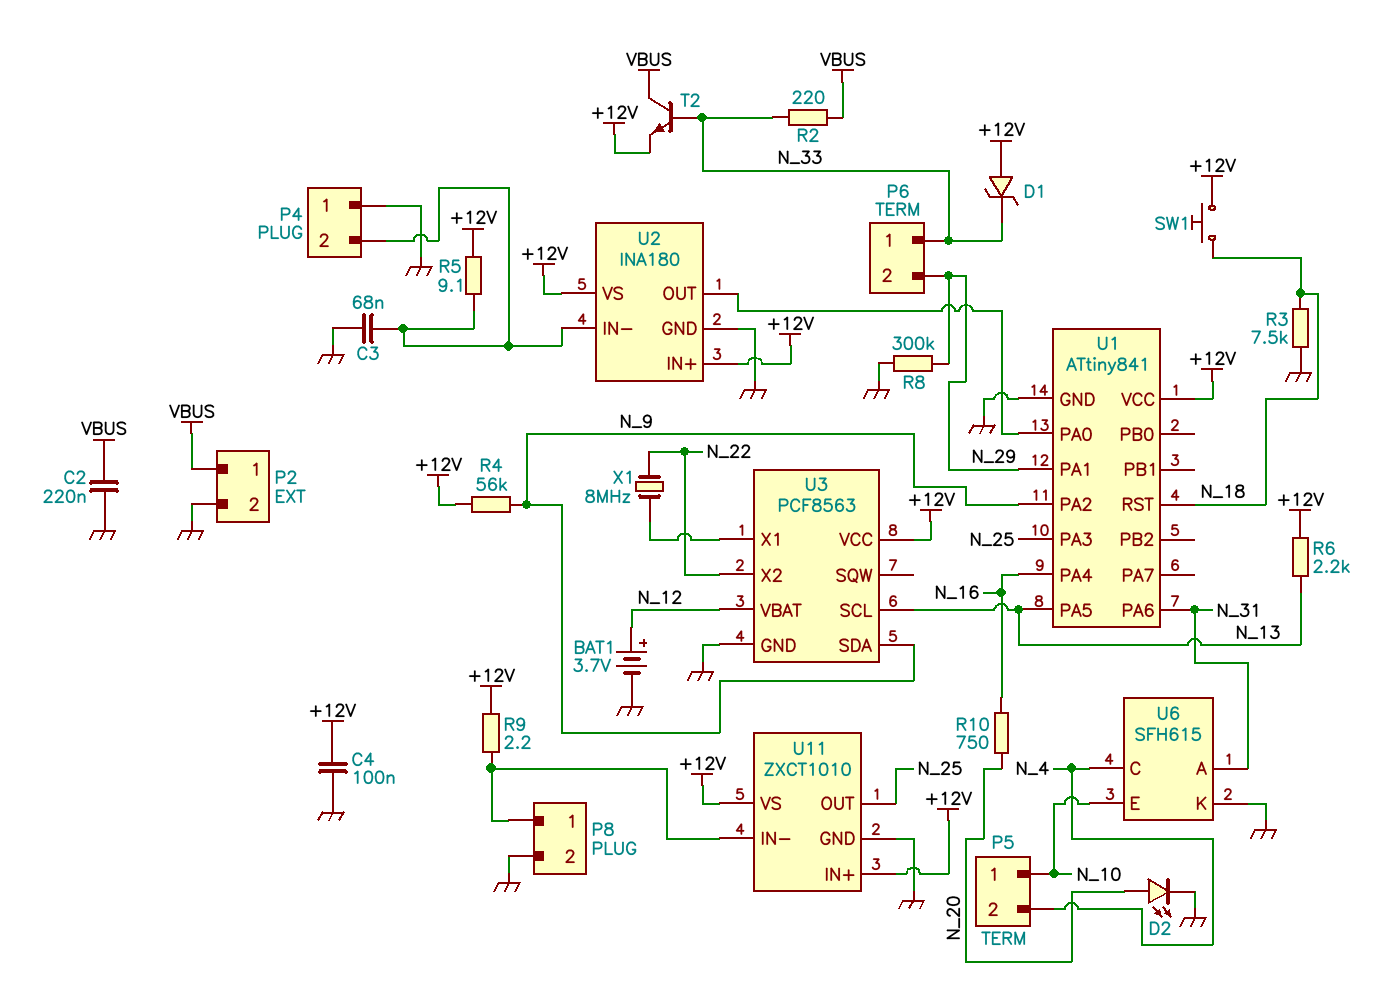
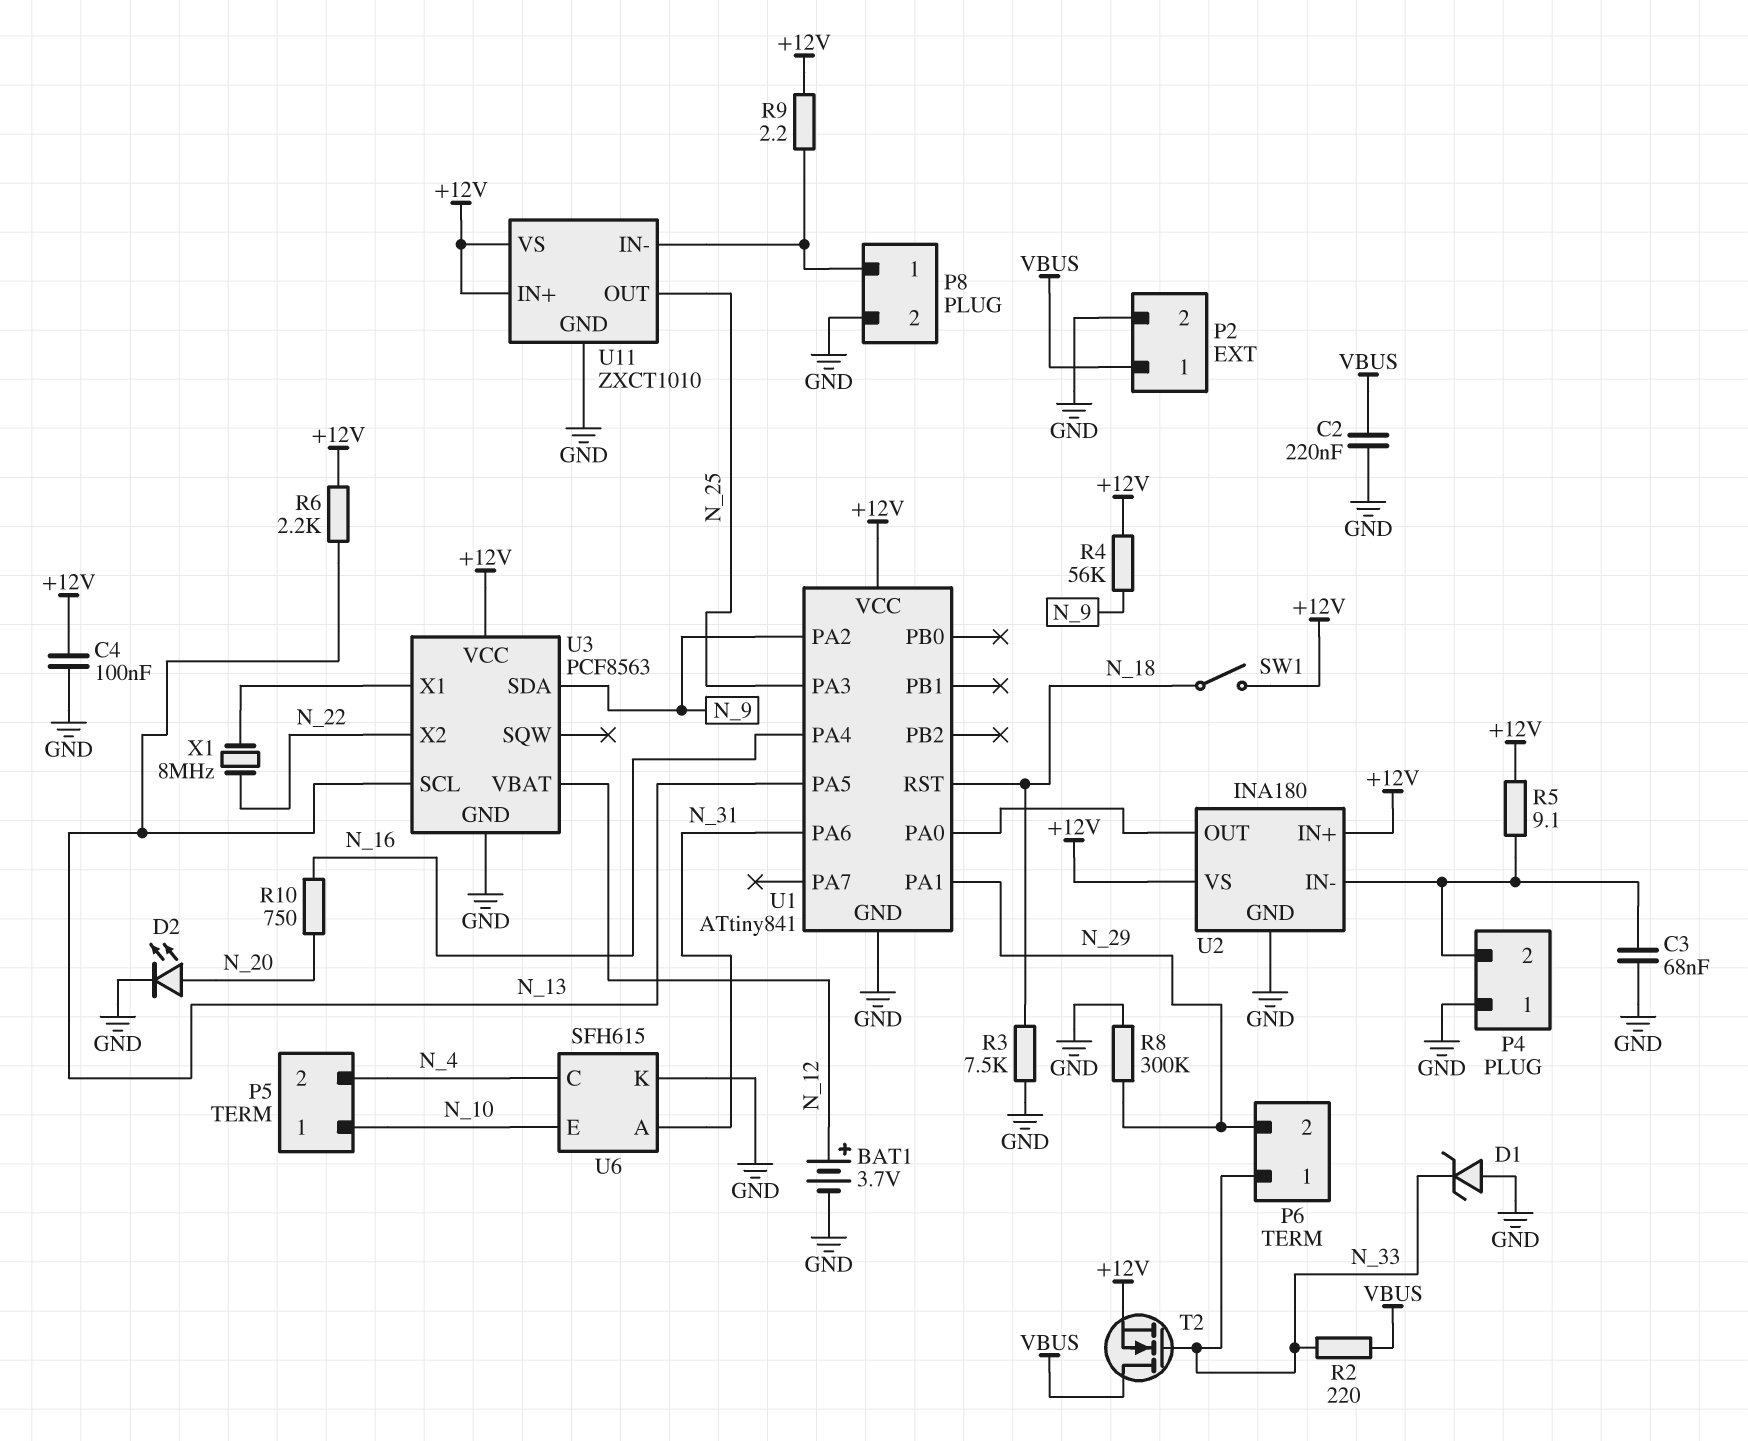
D1: zener (A +12V, K N_33) -> zener (A GND, K N_33)
SW1: button (+12V, N_18) -> switch (+12V, N_18)
T2: NPN (B N_33, C VBUS, E +12V) -> NMOS (G N_33, D VBUS, S +12V)

